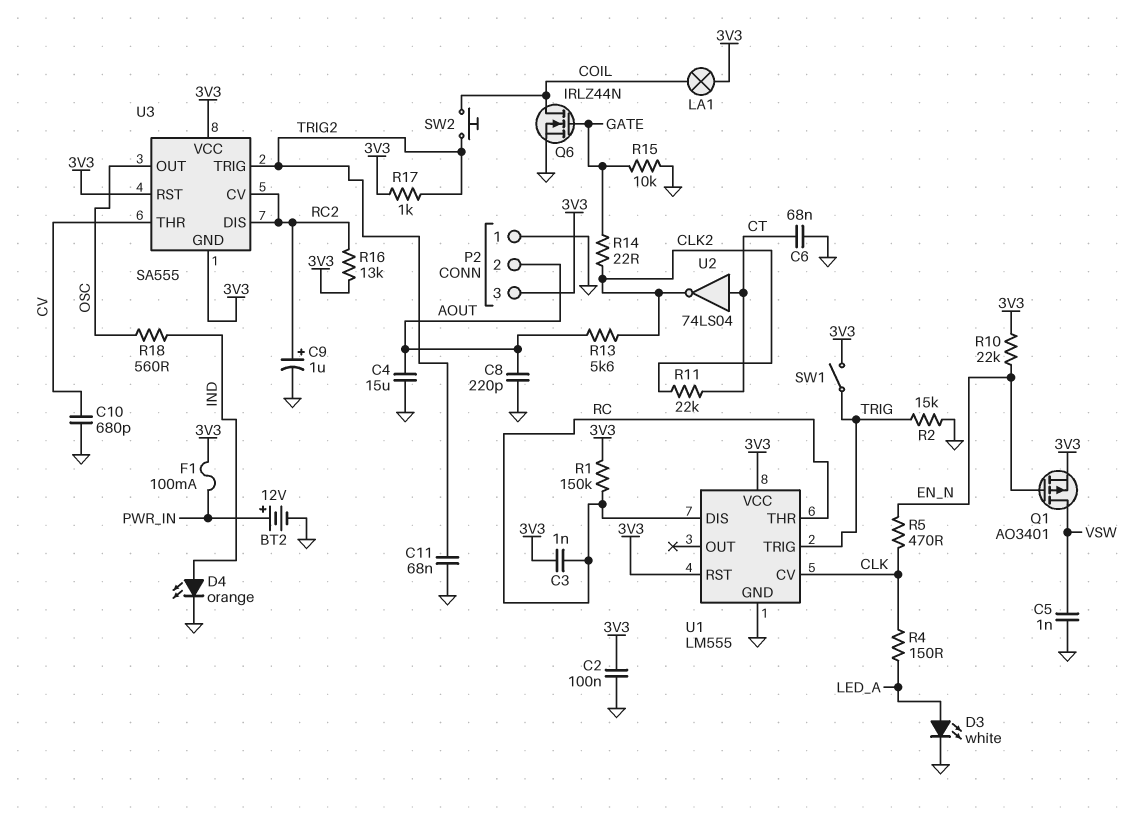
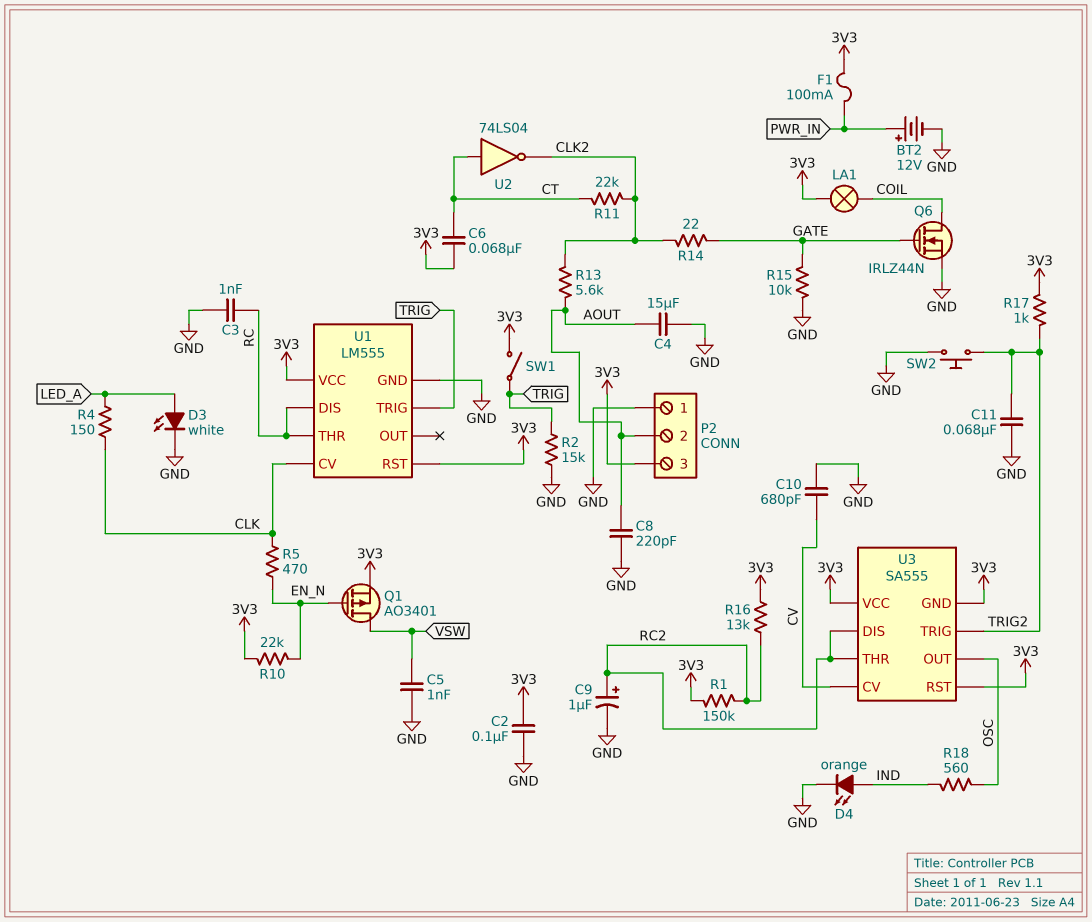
C3: 1nF (3V3, RC) -> 1nF (GND, RC)
C6: 68nF (CT, GND) -> 68nF (3V3, CT)
R1: 150k (3V3, RC) -> 150k (3V3, RC2)
SW2: button (COIL, TRIG2) -> button (GND, TRIG2)
U3 pin CV: RC2 -> CV
U3 pin THR: CV -> RC2

